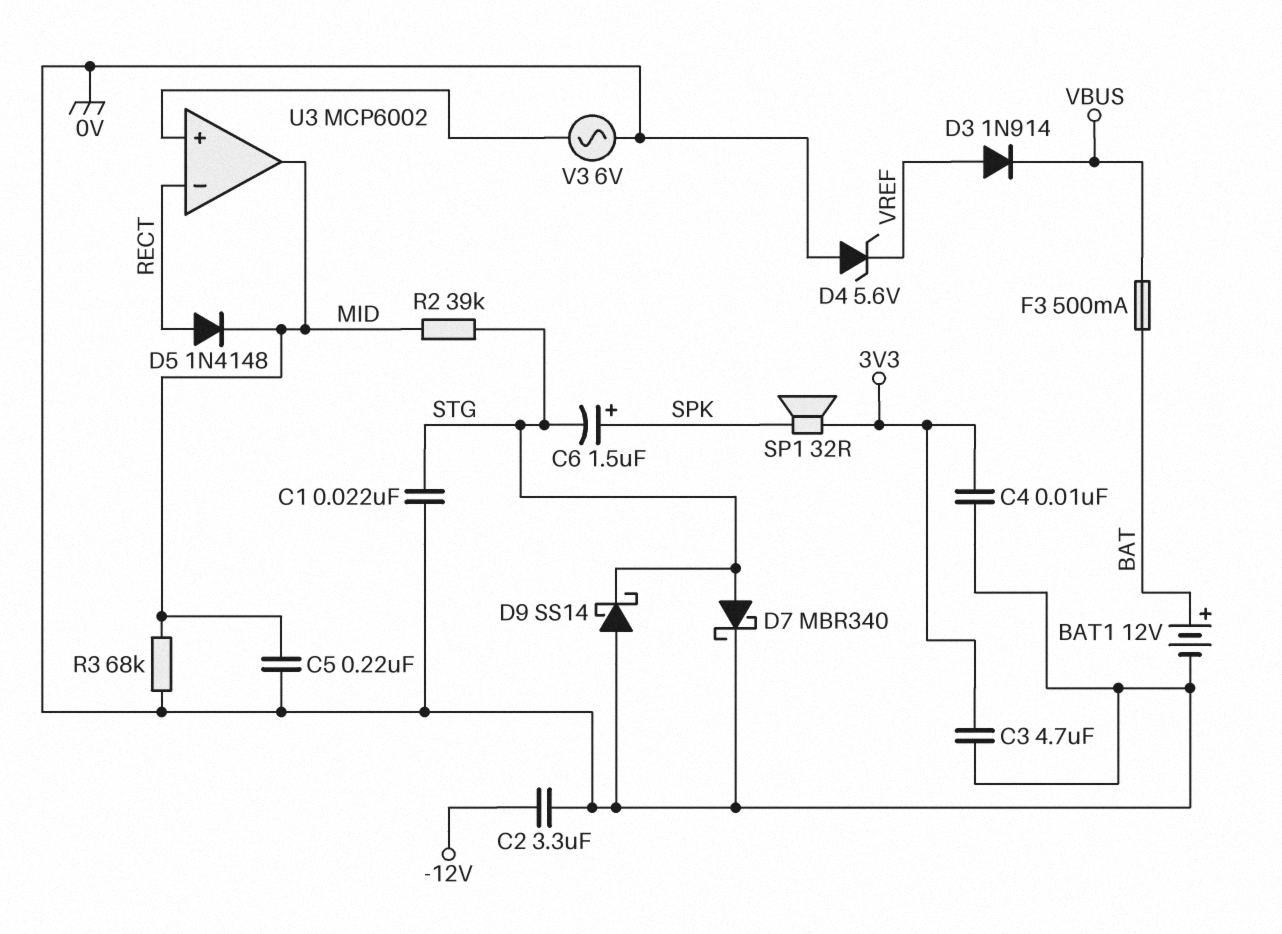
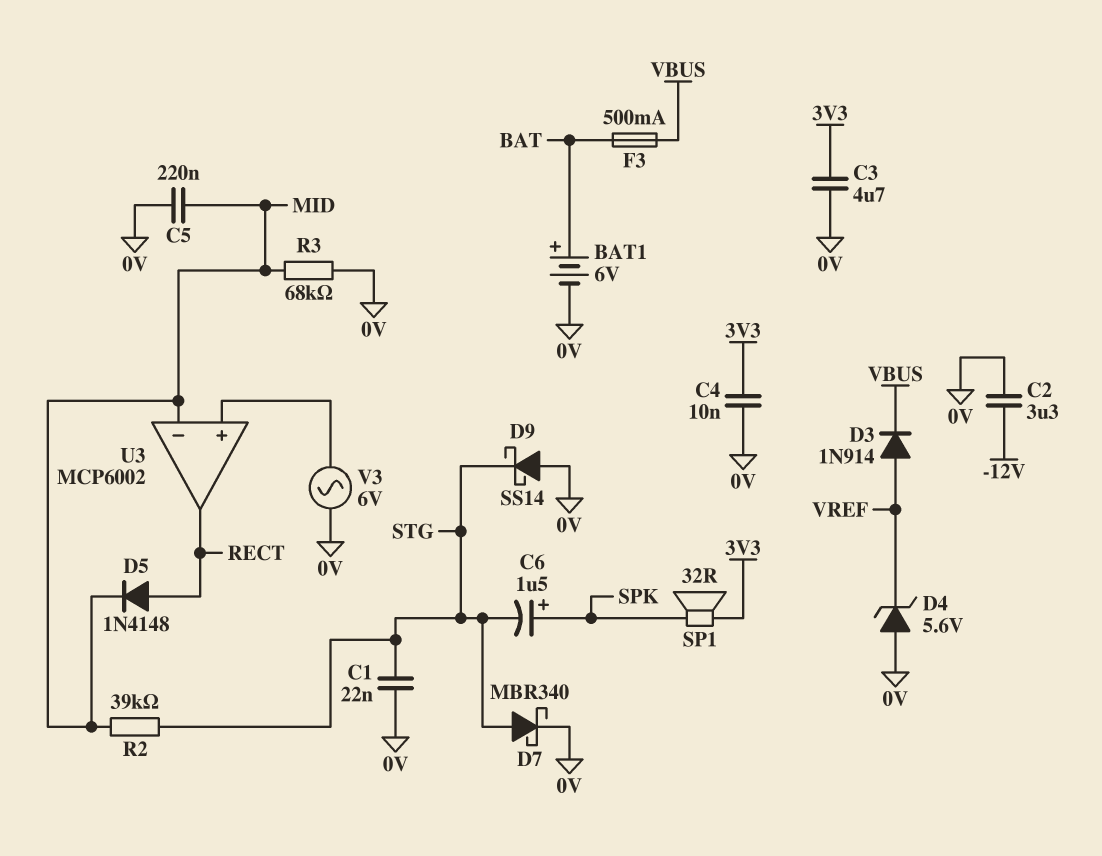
BAT1: 12V (plus BAT, minus 0V) -> 6V (plus BAT, minus 0V)
U3 pin in-: RECT -> MID
U3 pin out: MID -> RECT

